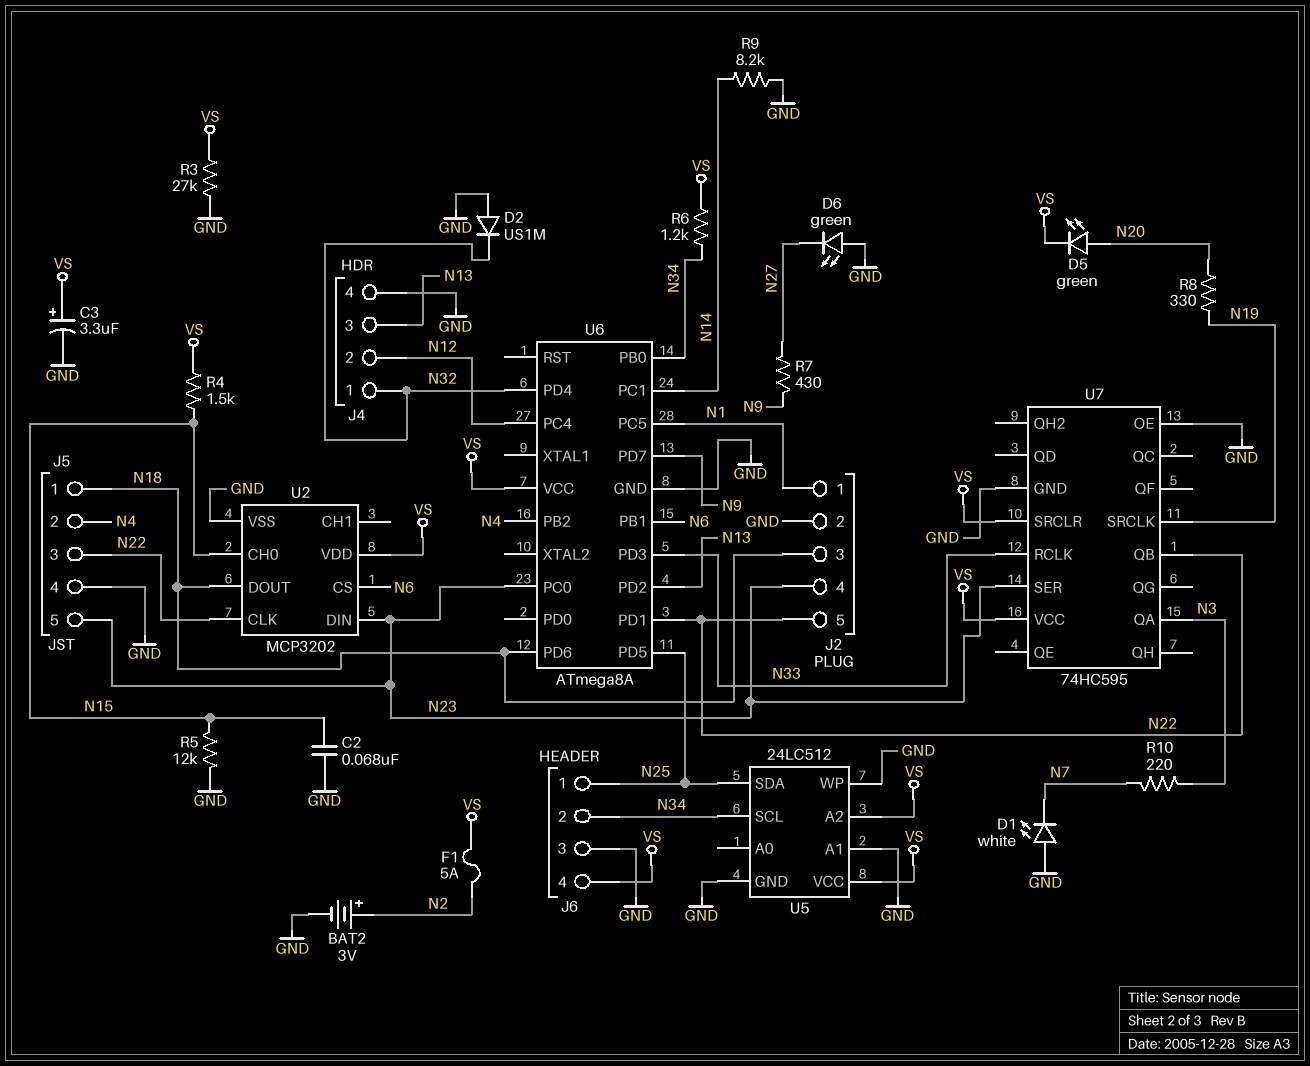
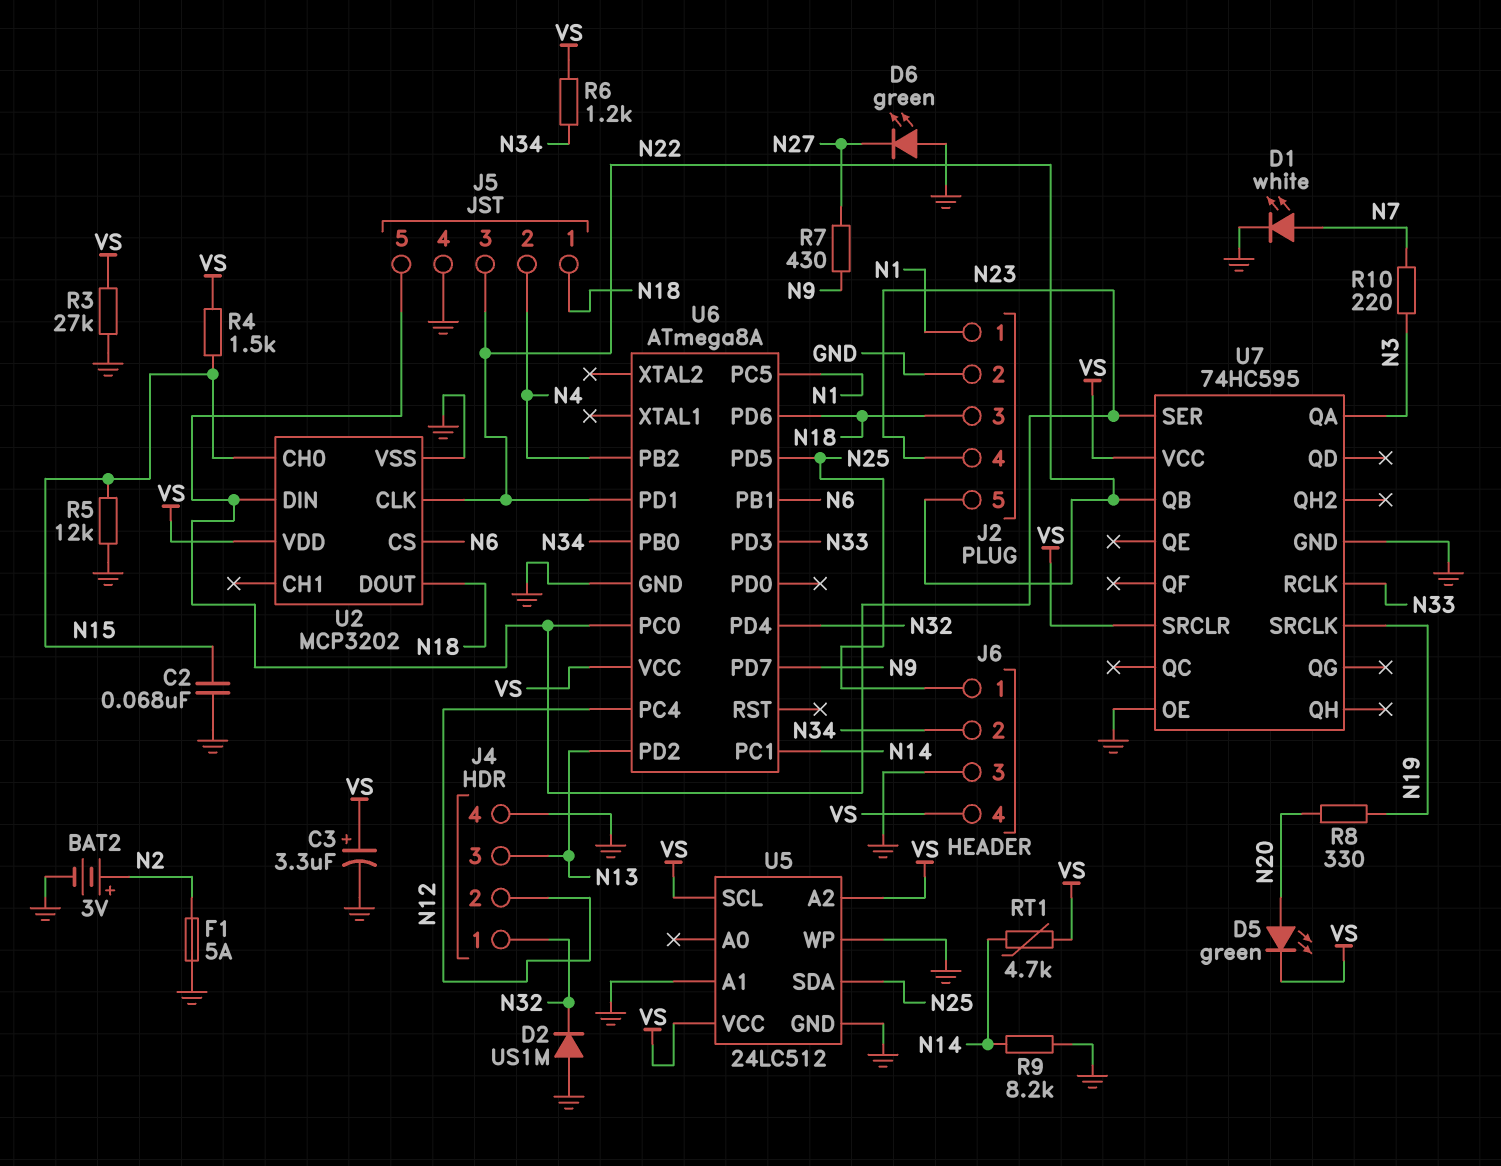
D1: LED white (A GND, K N7) -> LED white (A N7, K GND)
F1: 5A (N2, VS) -> 5A (GND, N2)
RT1: none -> 4.7k (N14, VS)
U5 pin SCL: N34 -> VS

